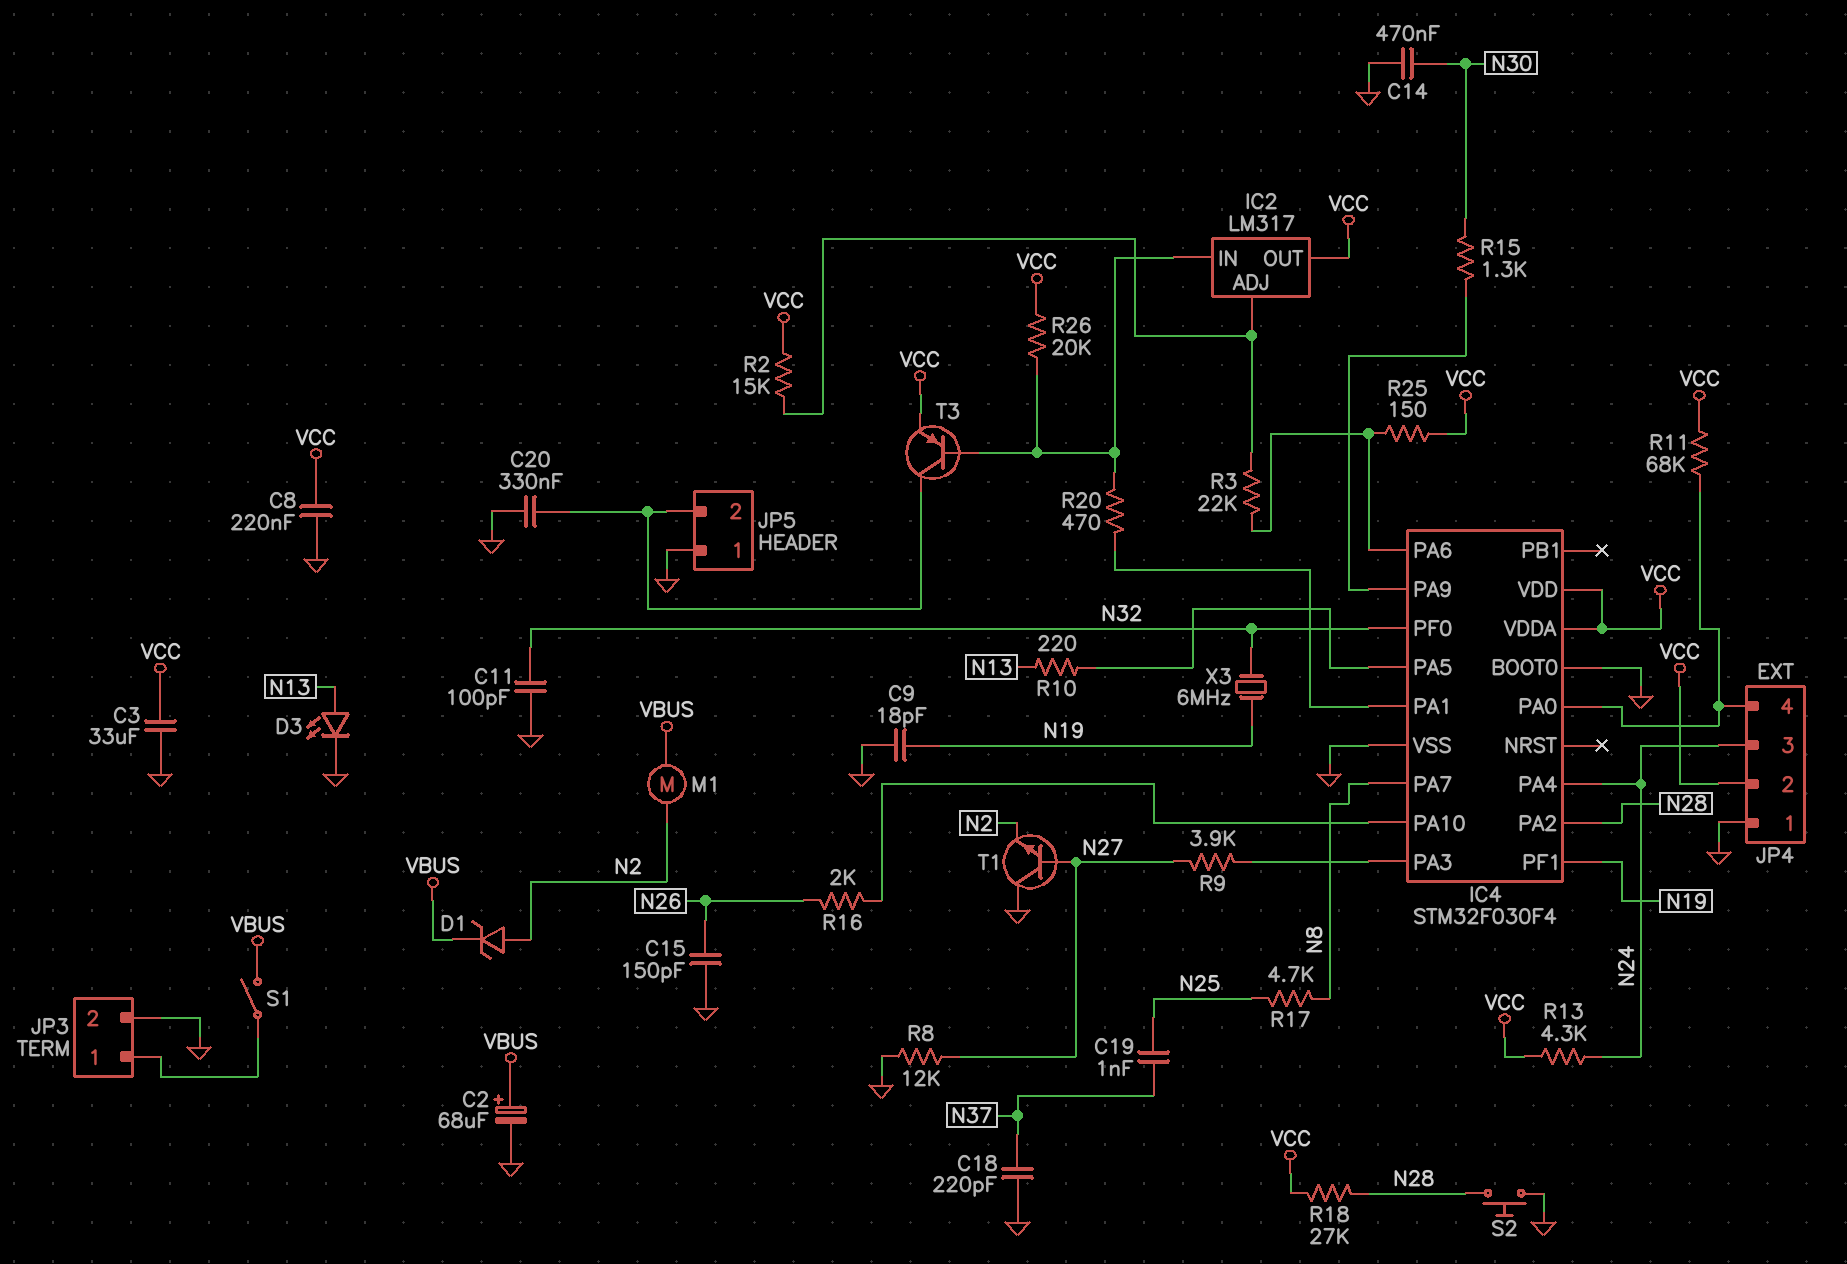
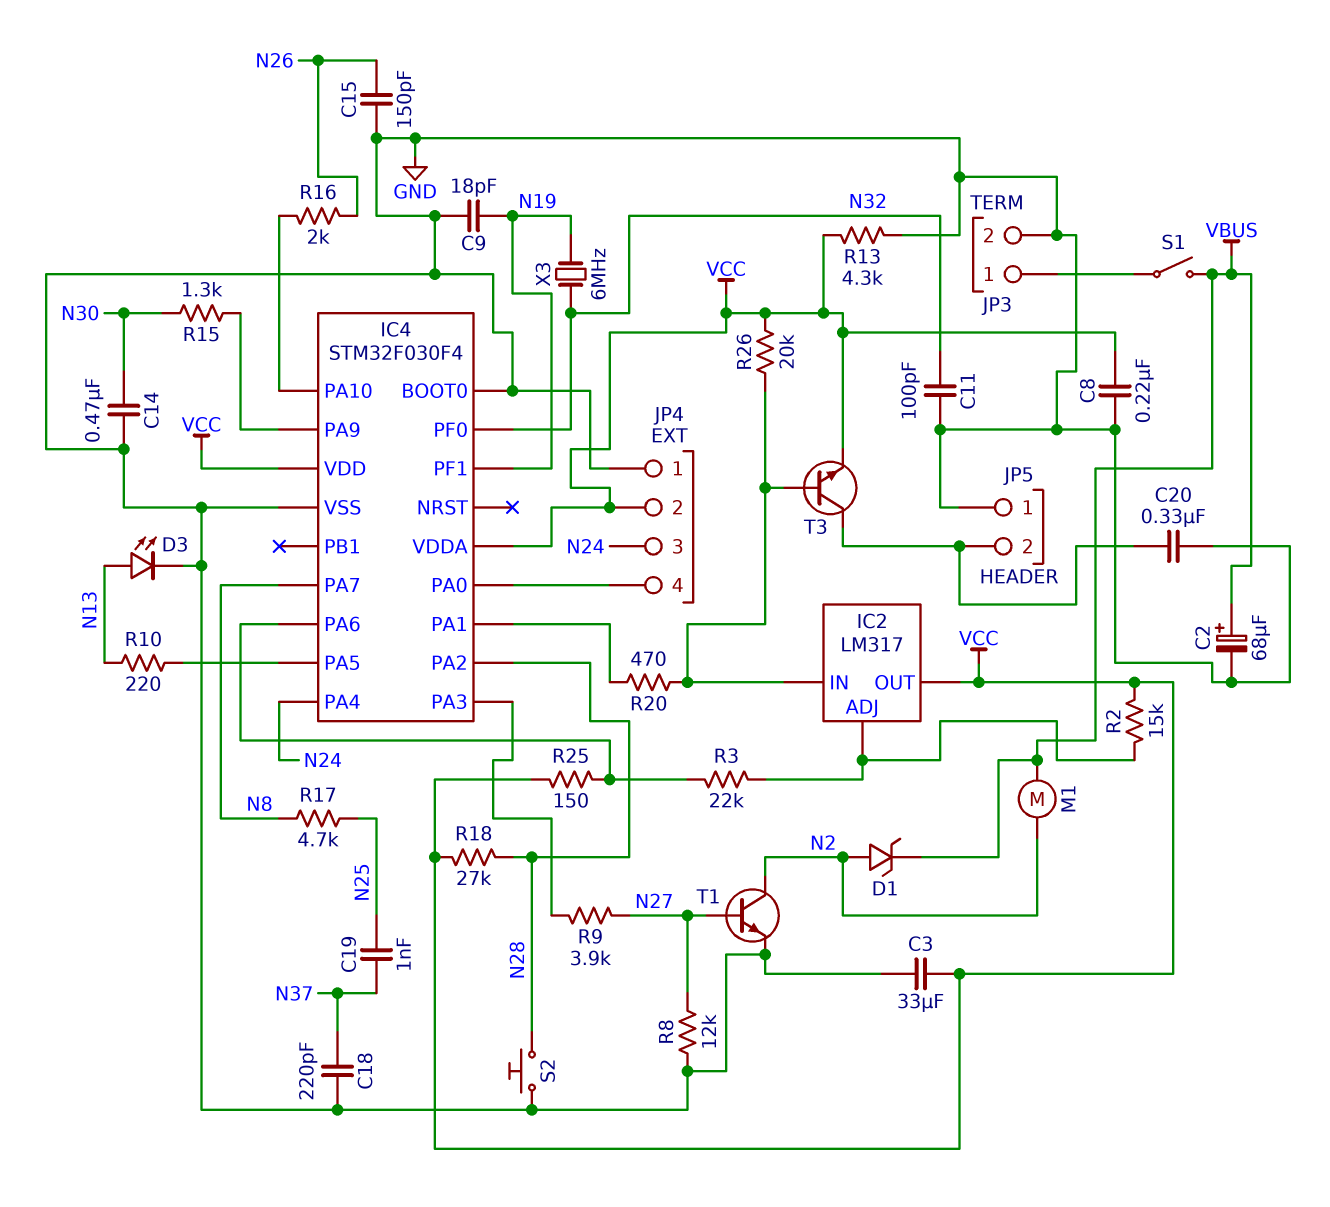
R11: 68k (IC4/PA0, VCC) -> none
R13: 4.3k (N24, VCC) -> 4.3k (GND, VCC)
T1: NPN (B N27, C GND, E N2) -> NPN (B N27, C N2, E GND)
T3: PNP (B IC2/IN, C JP5/2, E VCC) -> NPN (B IC2/IN, C JP5/2, E VCC)

